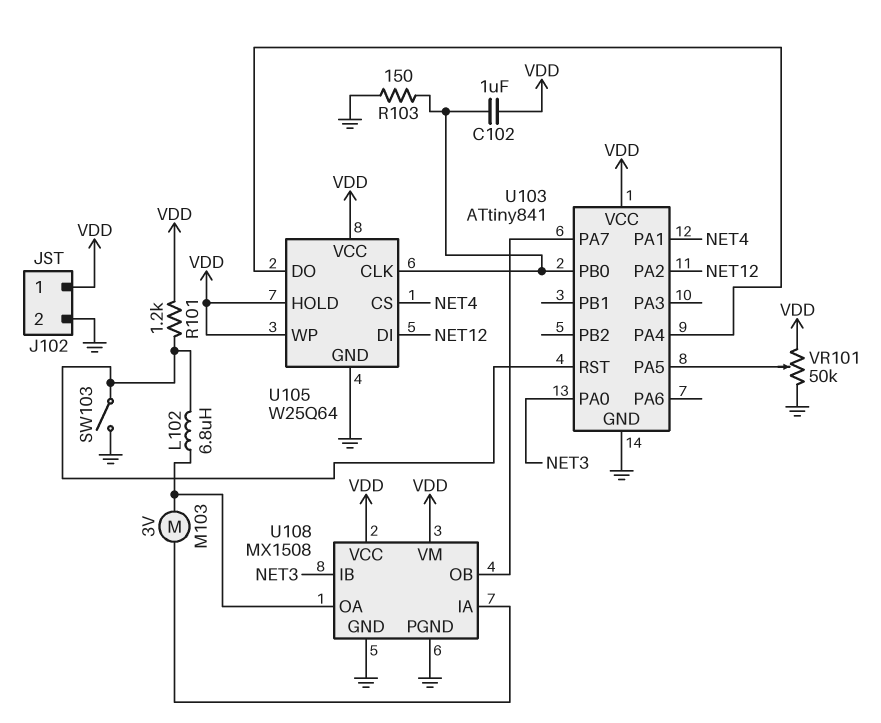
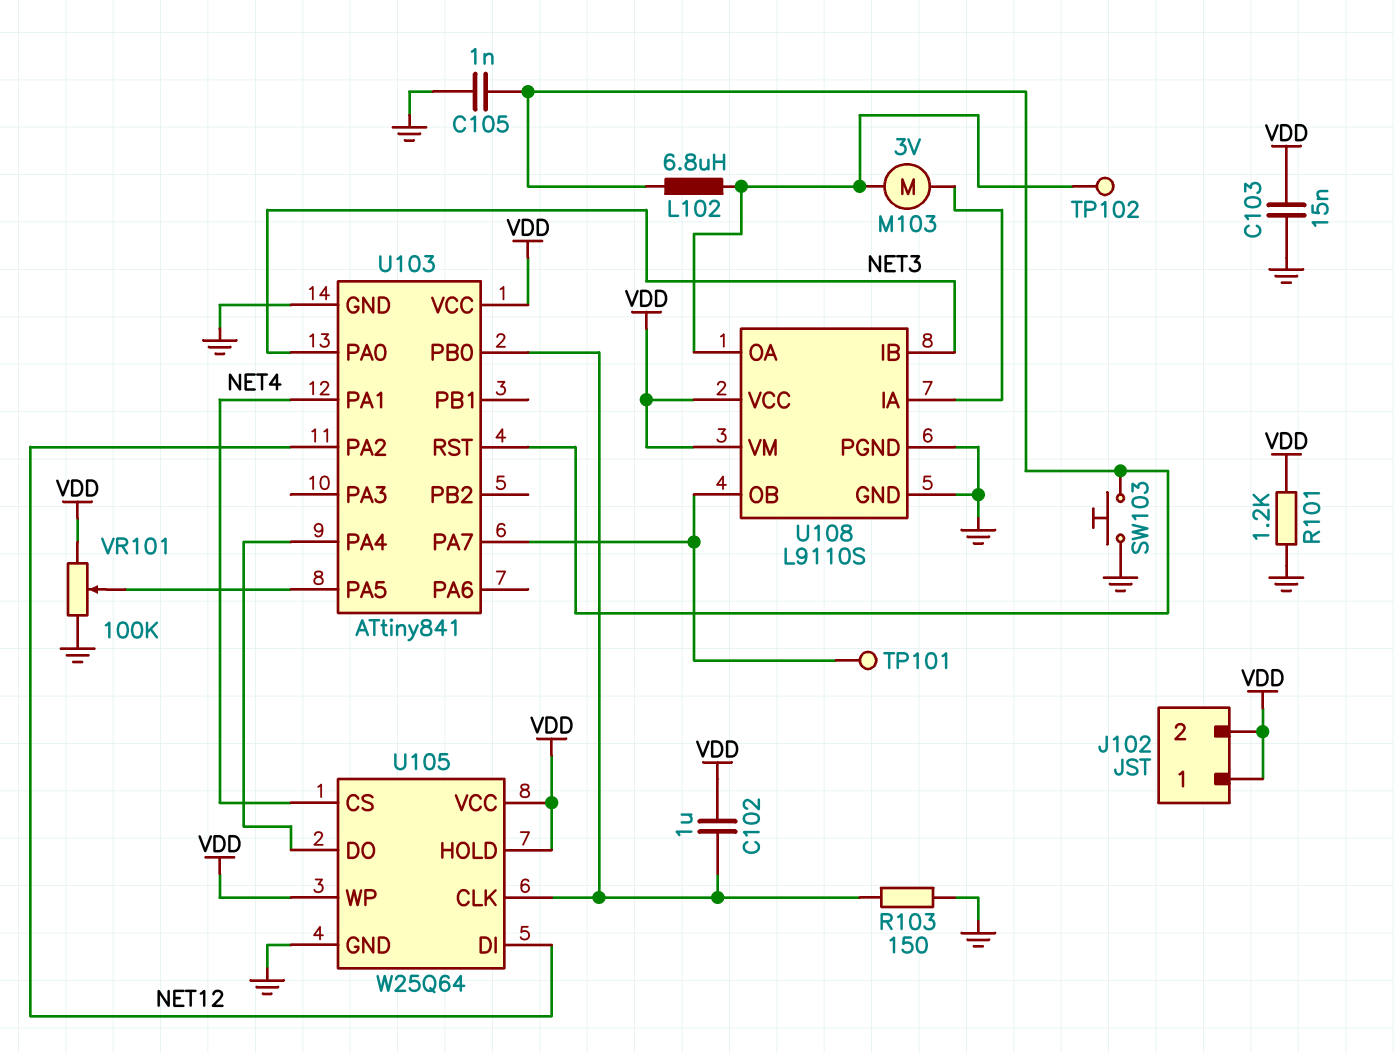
C103: none -> 15nF (GND, VDD)
C105: none -> 1nF (GND, U103/RST)
J102 pin 2: GND -> VDD
R101: 1.2k (U103/RST, VDD) -> 1.2k (GND, VDD)
SW103: switch (GND, U103/RST) -> button (GND, U103/RST)
TP101: none -> test point (U103/PA7)
TP102: none -> test point (U108/OA)
U108: MX1508 -> L9110S
VR101: 50k (GND, VDD, wiper U103/PA5) -> 100k (GND, VDD, wiper U103/PA5)

